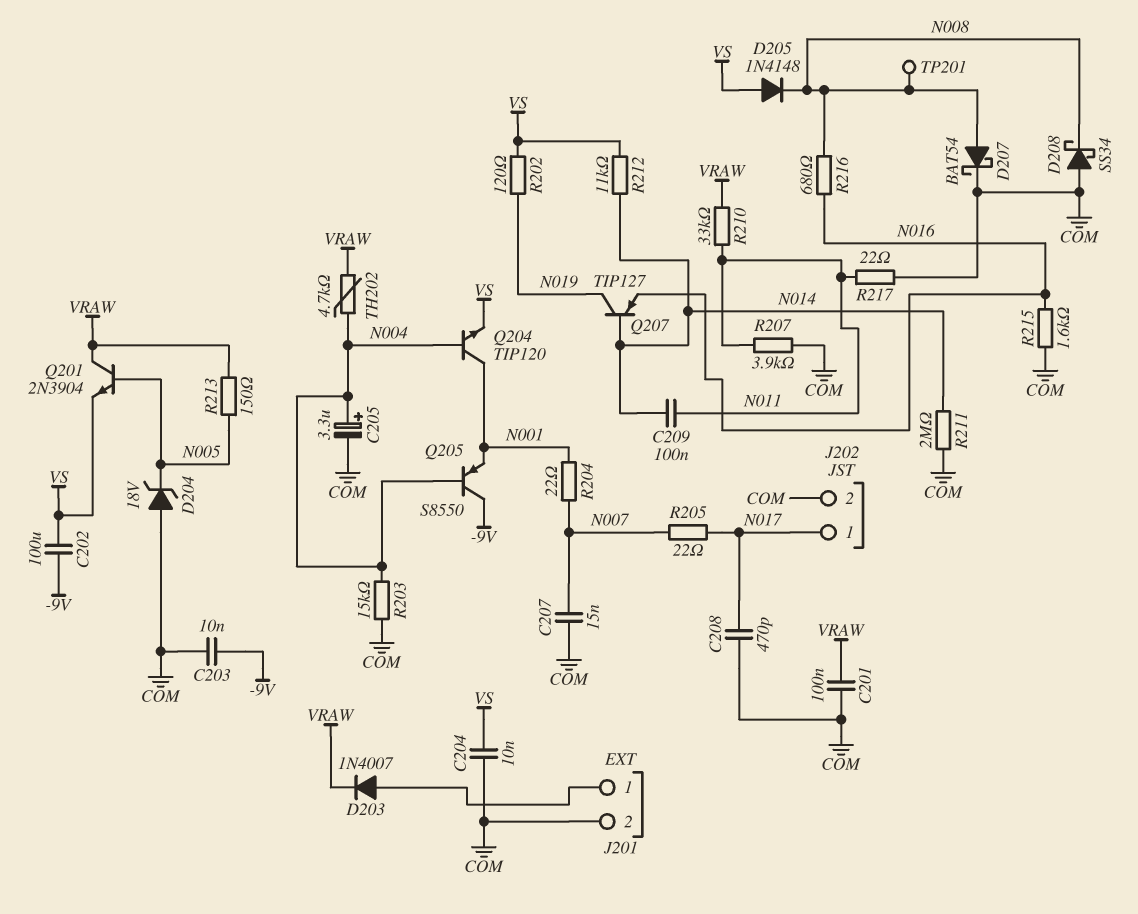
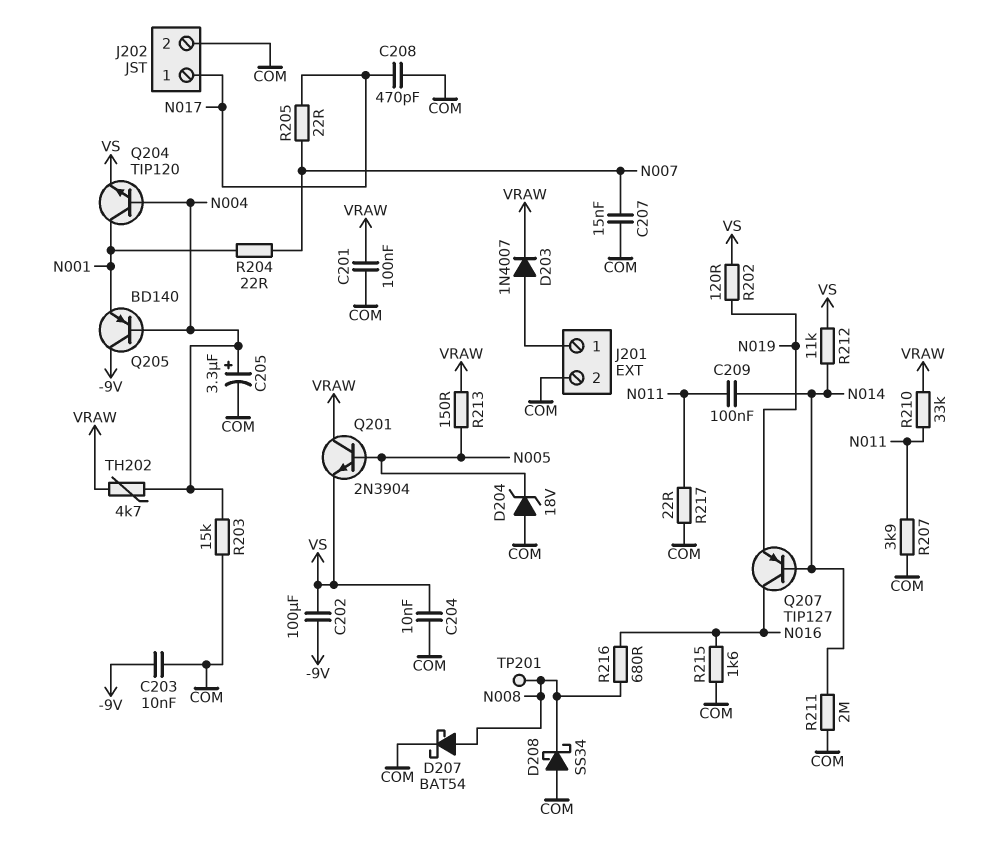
D205: diode 1N4148 (A VS, K N008) -> none
Q205: PNP S8550 (B N004, C -9V, E N001) -> PNP BD140 (B N004, C -9V, E N001)
Q207: PNP TIP127 (B N014, C N019, E N016) -> PNP TIP127 (B N014, C N016, E N019)

